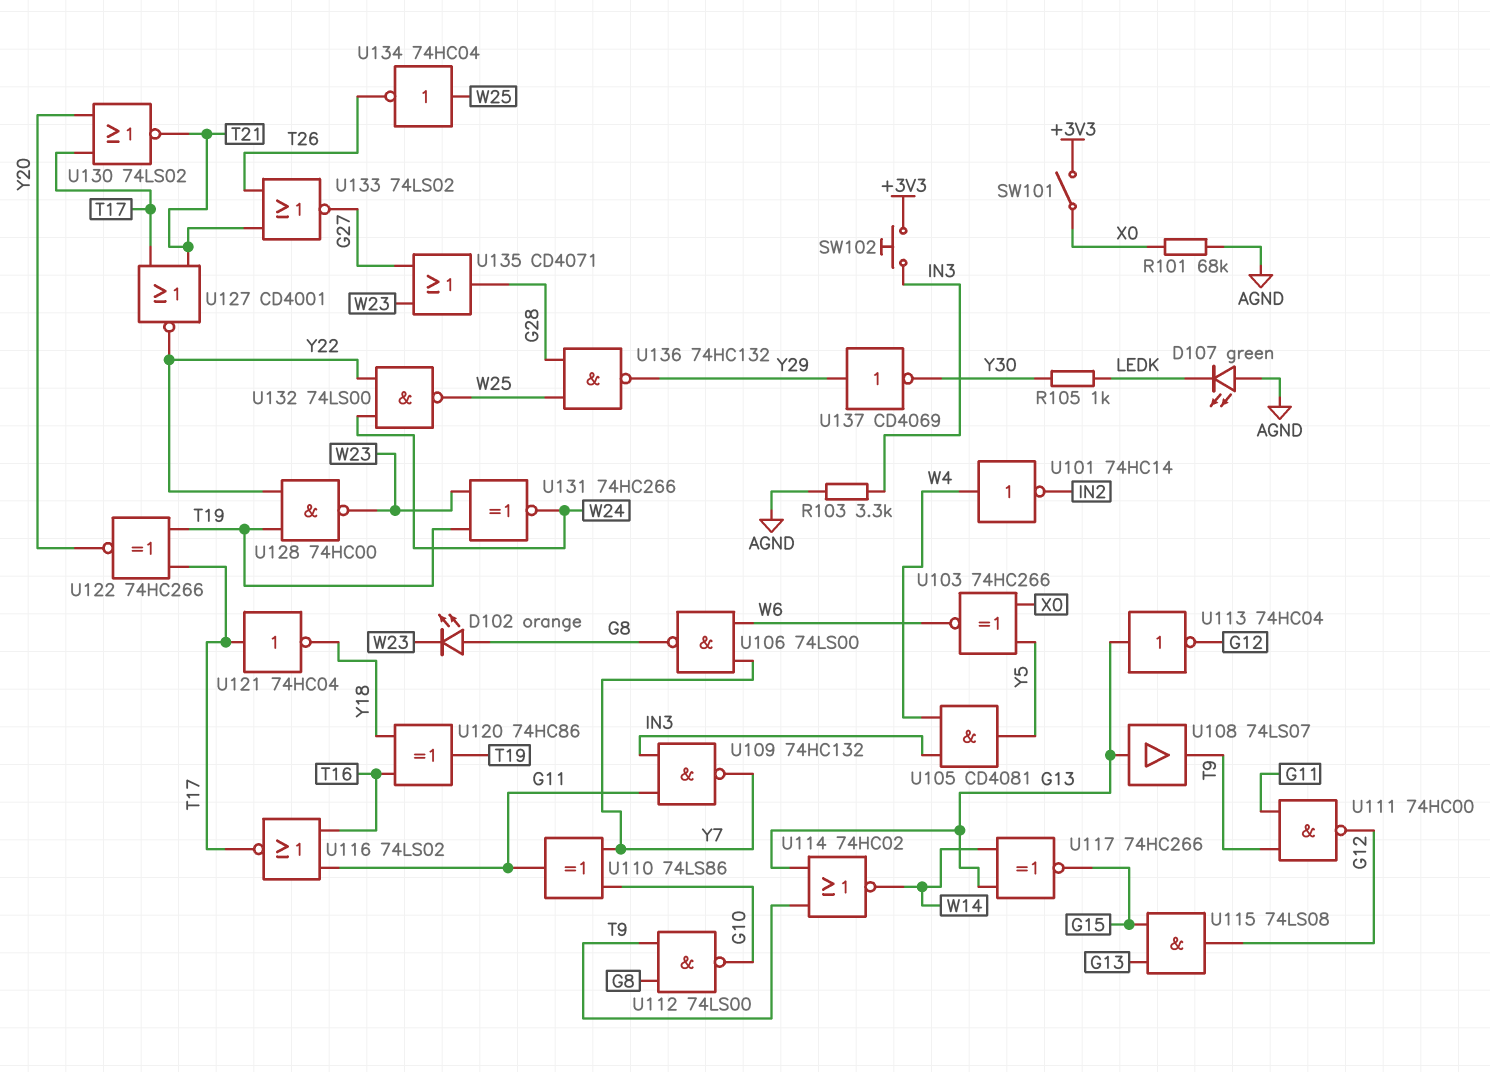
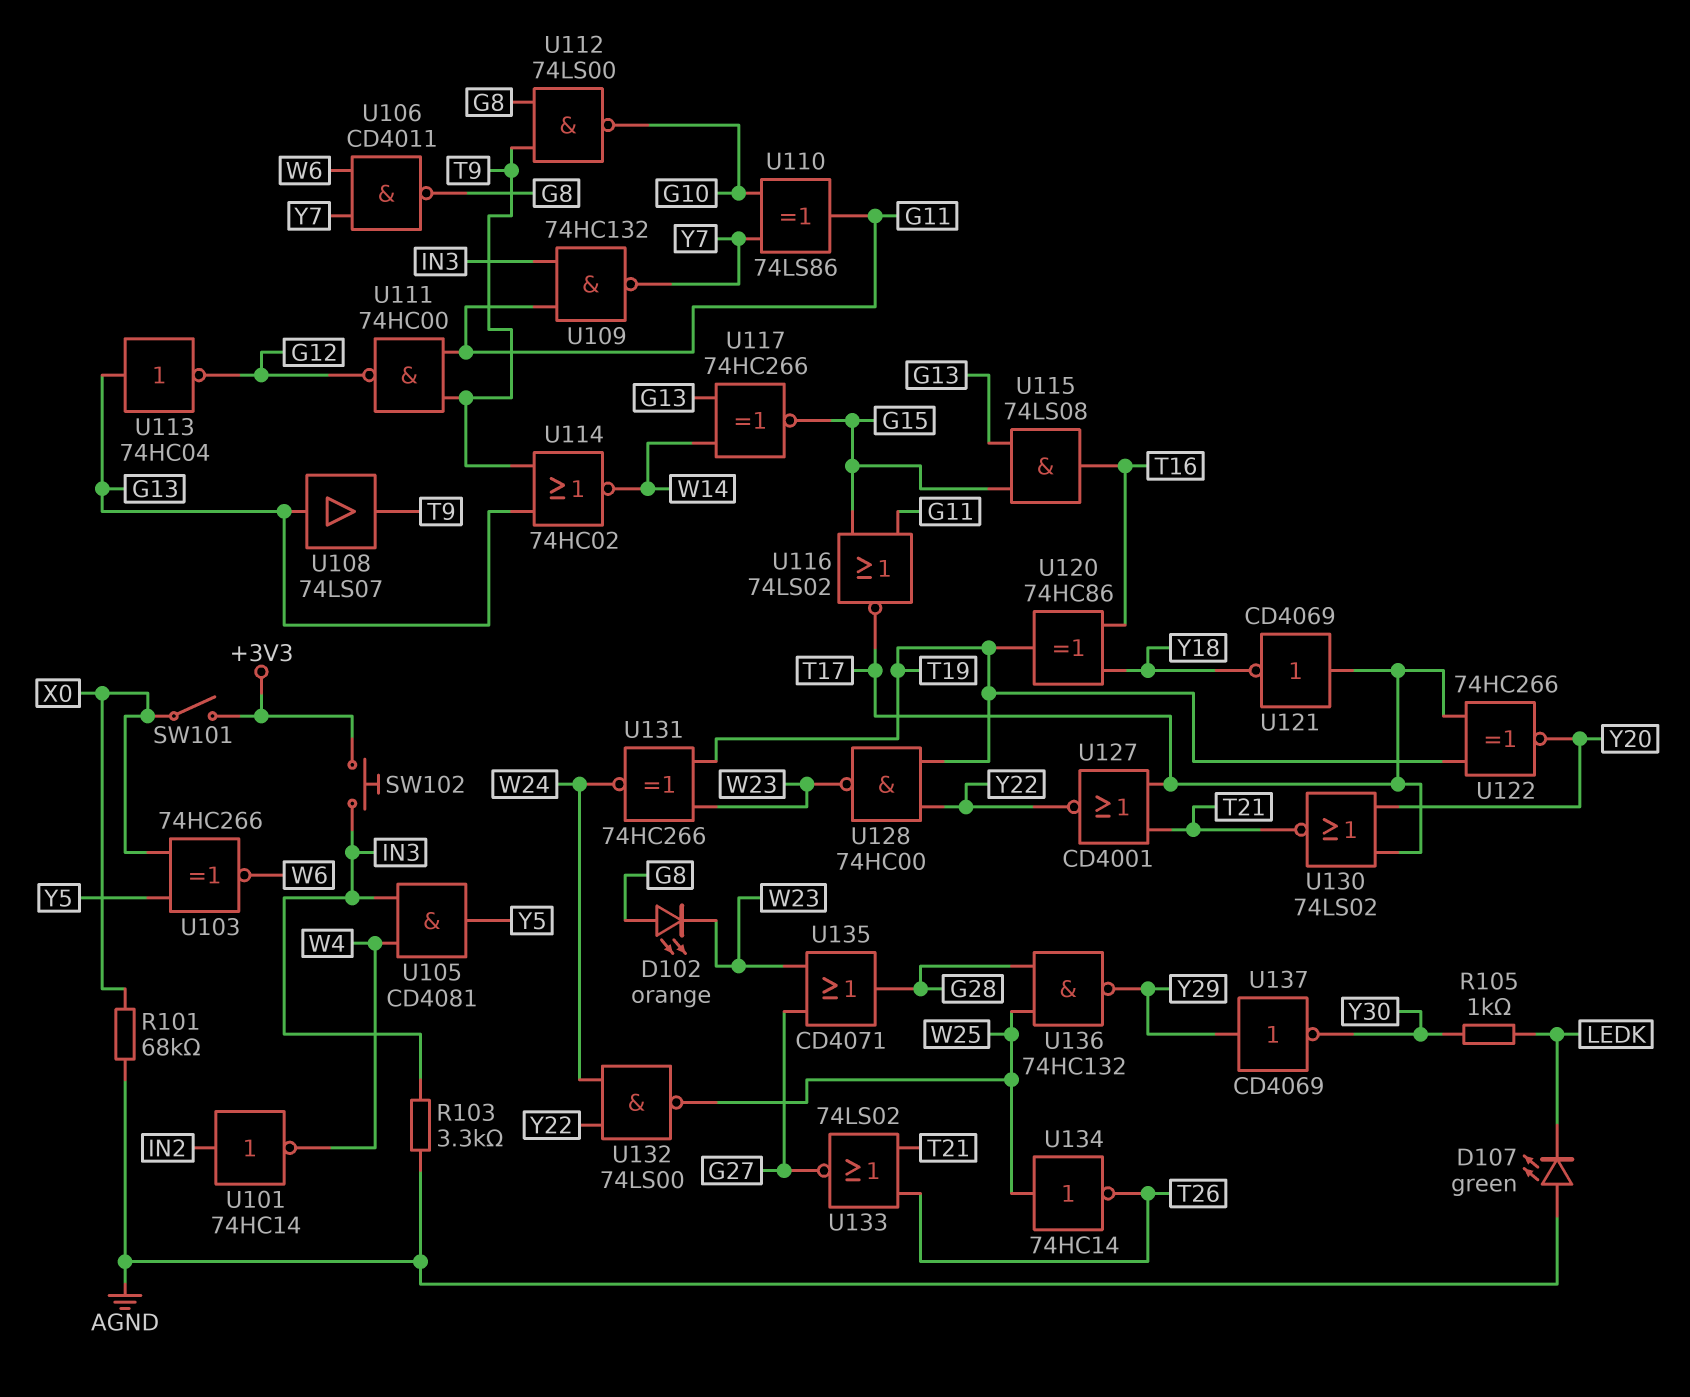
U101: NOT 74HC14 (in W4, out IN2) -> NOT 74HC14 (in IN2, out W4)
U106: NAND 74LS00 (in W6, in Y7, out G8) -> NAND CD4011 (in W6, in Y7, out G8)
U115: AND 74LS08 (in G13, in G15, out G12) -> AND 74LS08 (in G13, in G15, out T16)
U116: NOR 74LS02 (in G11, in T16, out T17) -> NOR 74LS02 (in G11, in G15, out T17)
U121: NOT 74HC04 (in T17, out Y18) -> NOT CD4069 (in T17, out Y18)
U134: NOT 74HC04 (in W25, out T26) -> NOT 74HC14 (in W25, out T26)

